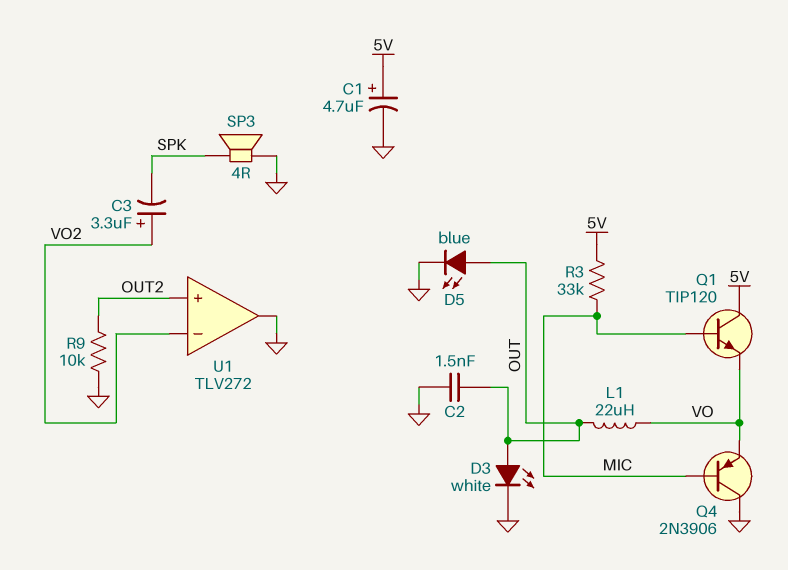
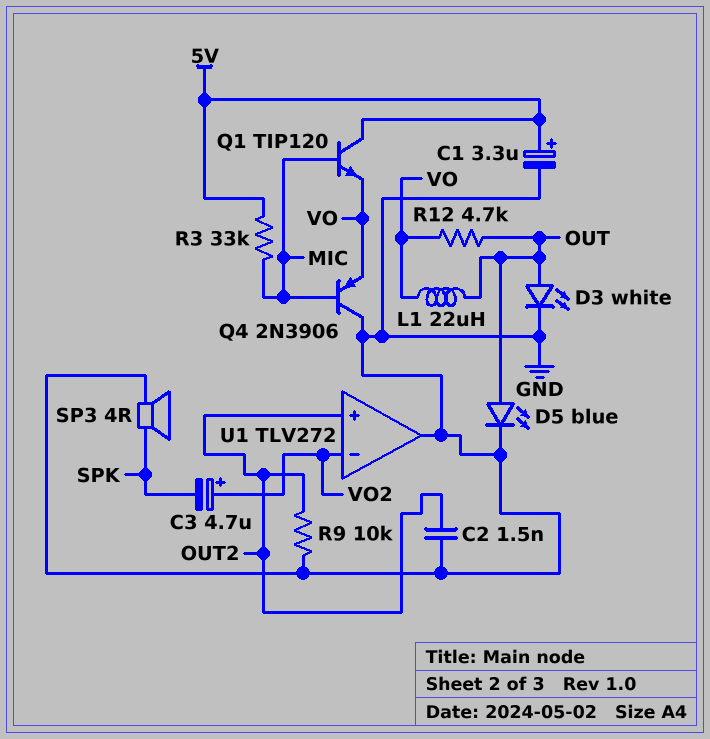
C1: 4.7uF (plus 5V, minus GND) -> 3.3uF (plus 5V, minus GND)
C2: 1.5nF (GND, OUT) -> 1.5nF (GND, OUT2)
C3: 3.3uF (plus VO2, minus SPK) -> 4.7uF (plus VO2, minus SPK)
R12: none -> 4.7k (OUT, VO)

